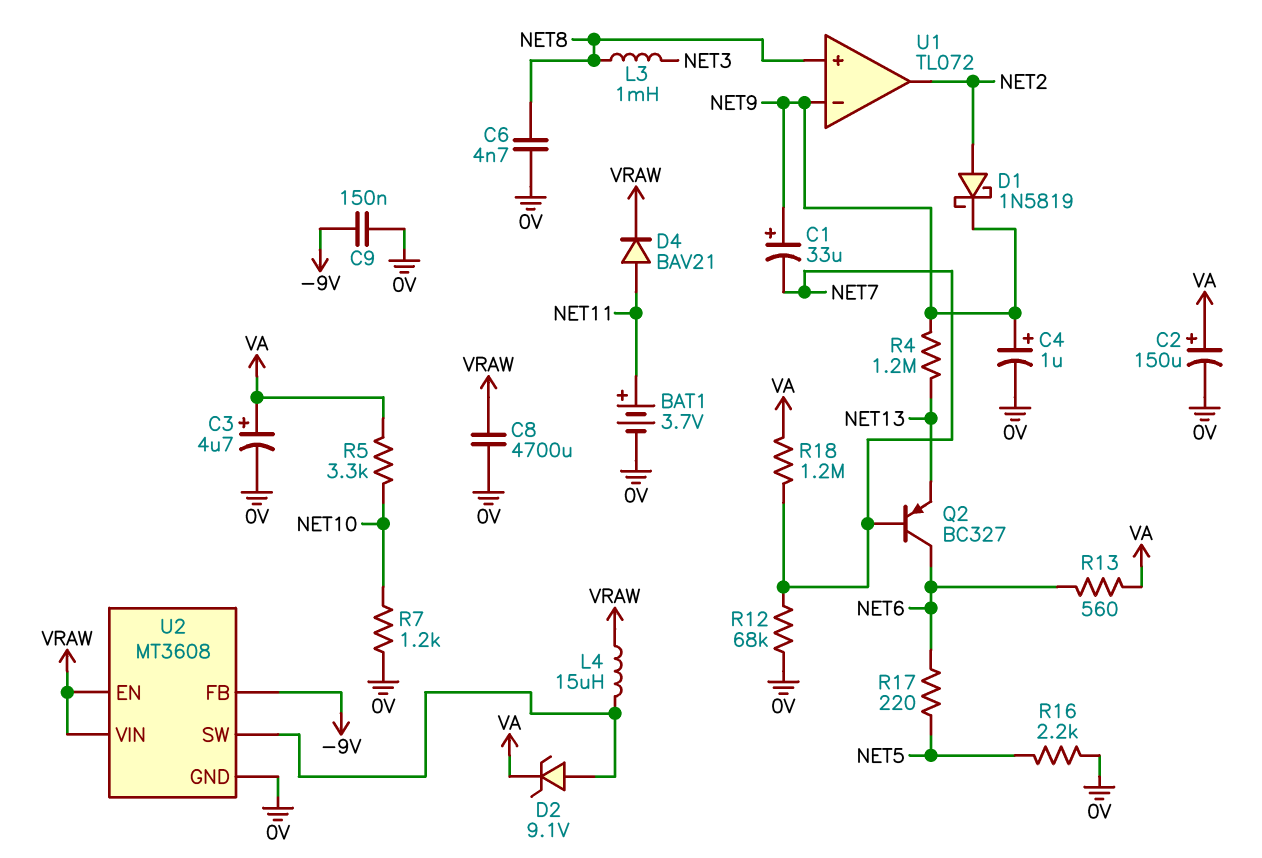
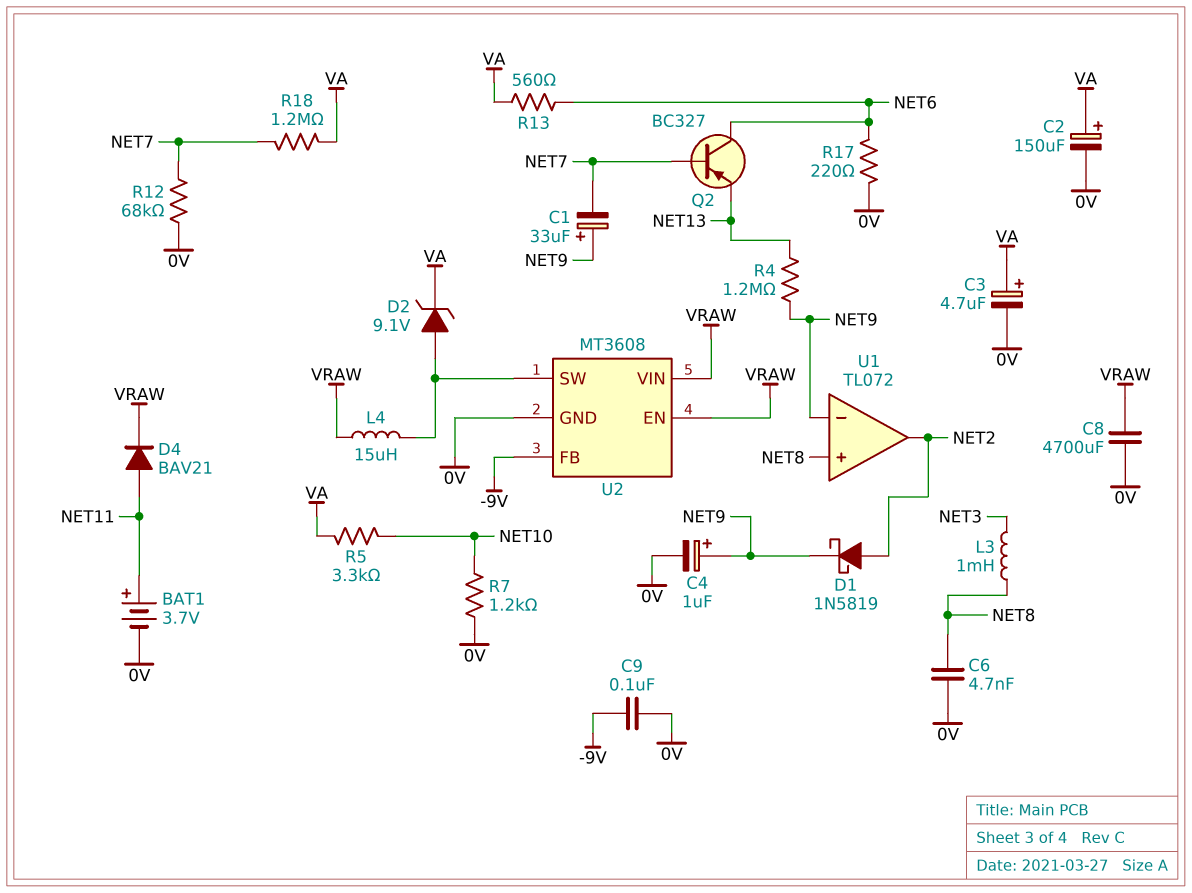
C9: 150nF (-9V, 0V) -> 100nF (-9V, 0V)
R16: 2.2k (0V, NET5) -> none
R17: 220 (NET5, NET6) -> 220 (0V, NET6)

